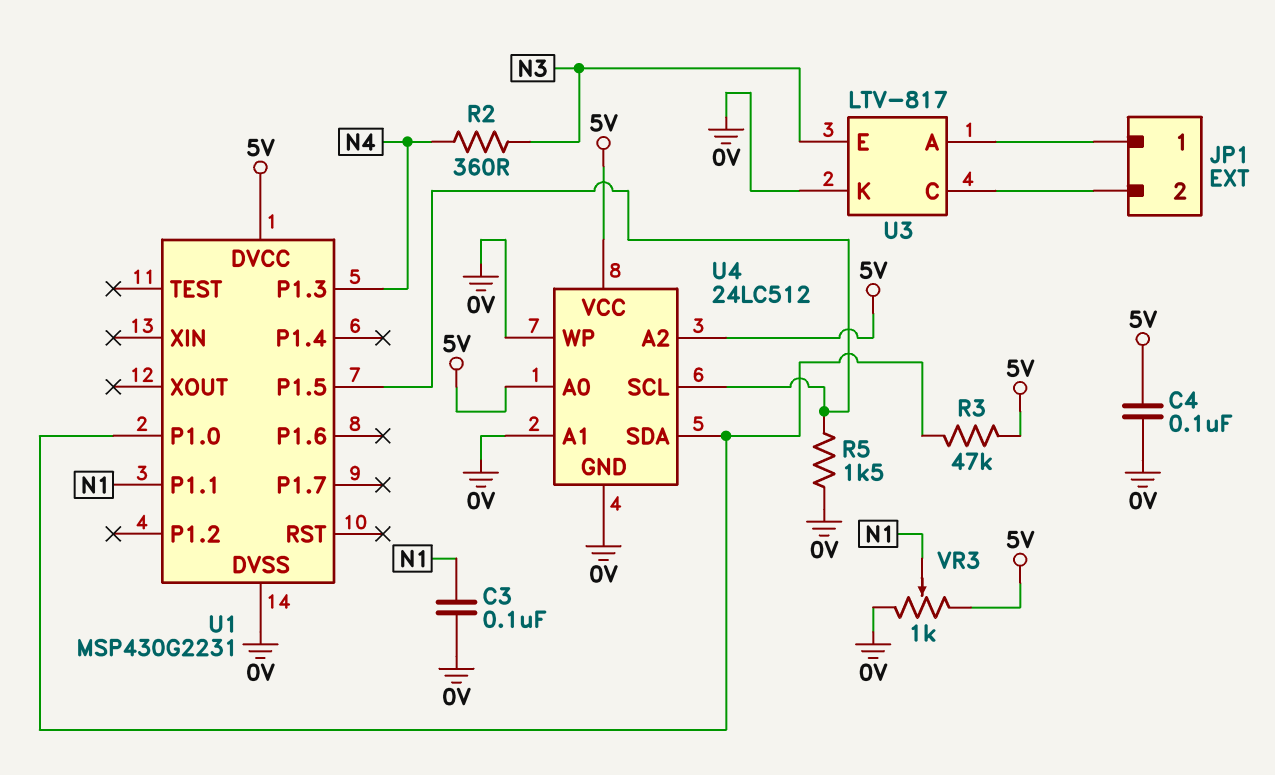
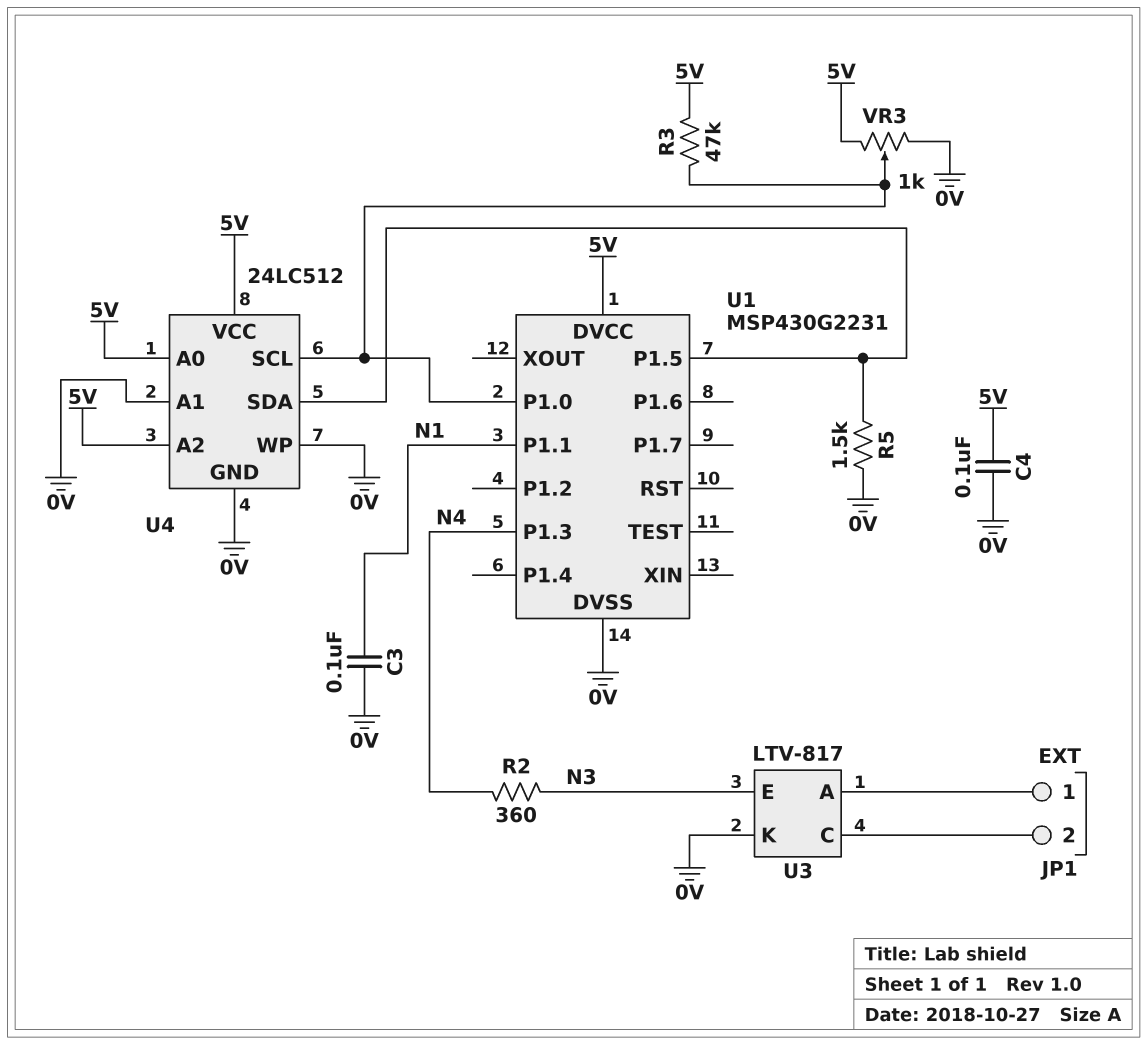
U4 pin SCL: U1/P1.5 -> U1/P1.0
U4 pin SDA: U1/P1.0 -> U1/P1.5
VR3: 1k (0V, 5V, wiper N1) -> 1k (0V, 5V, wiper U1/P1.0)

